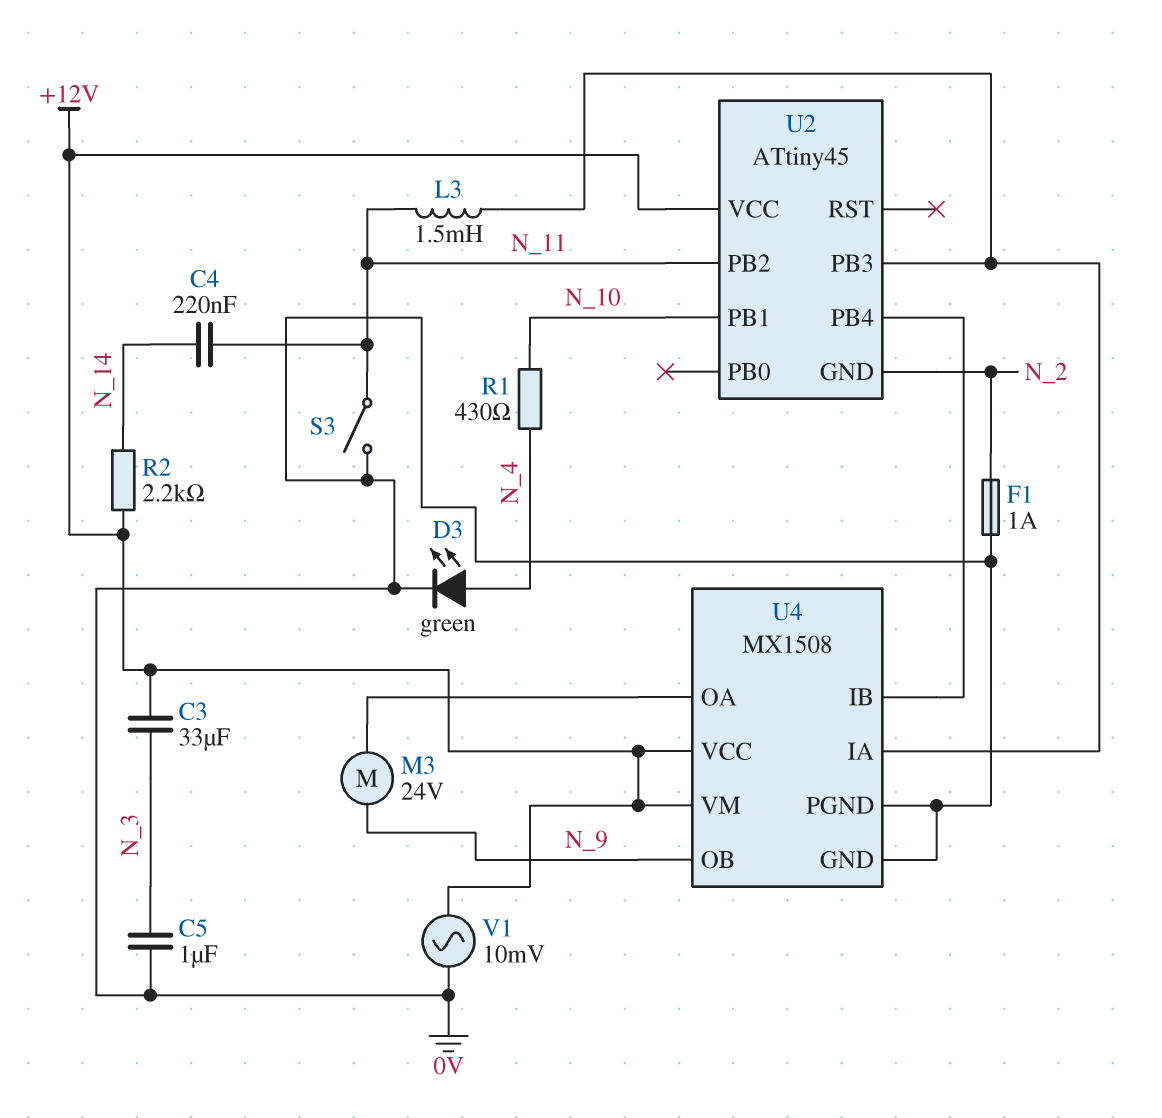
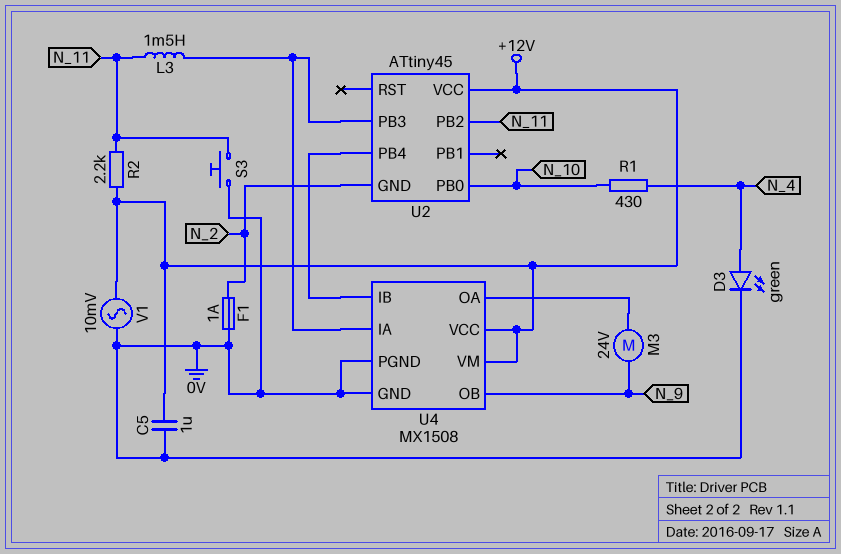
C3: 33uF (+12V, N_3) -> none
C4: 220nF (N_11, N_14) -> none
C5: 1uF (0V, N_3) -> 1uF (+12V, 0V)
R2: 2.2k (+12V, N_14) -> 2.2k (+12V, N_11)
S3: switch (0V, N_11) -> button (0V, N_11)
U2 pin PB0: none -> N_10
U2 pin PB1: N_10 -> none

